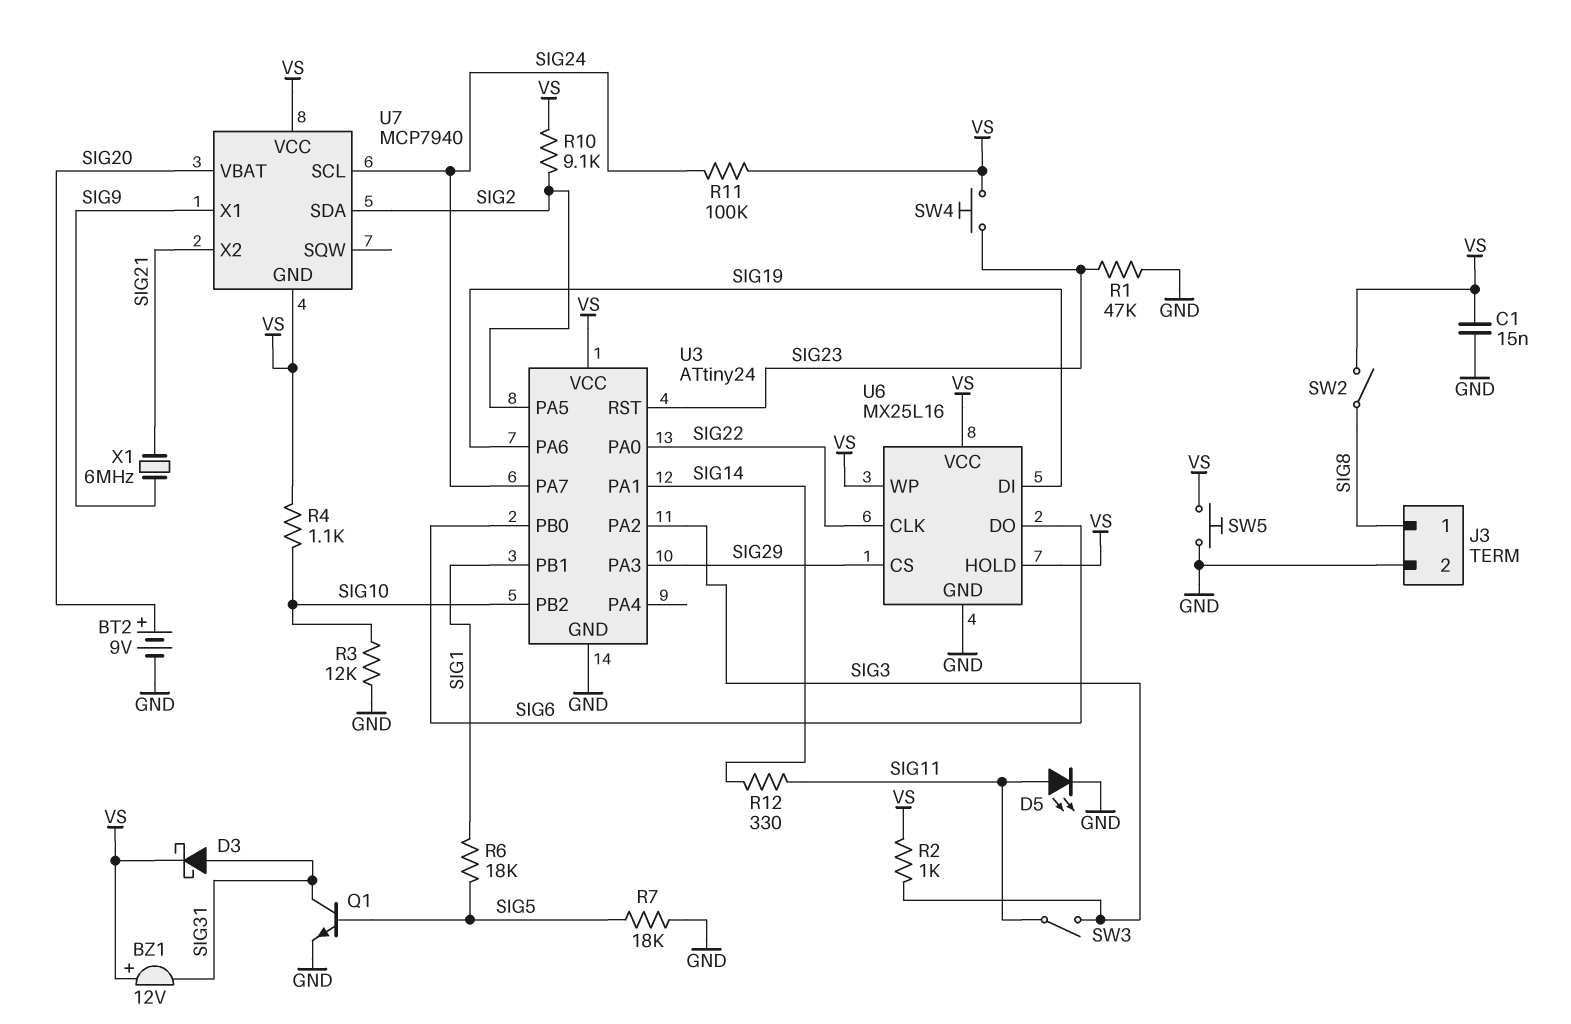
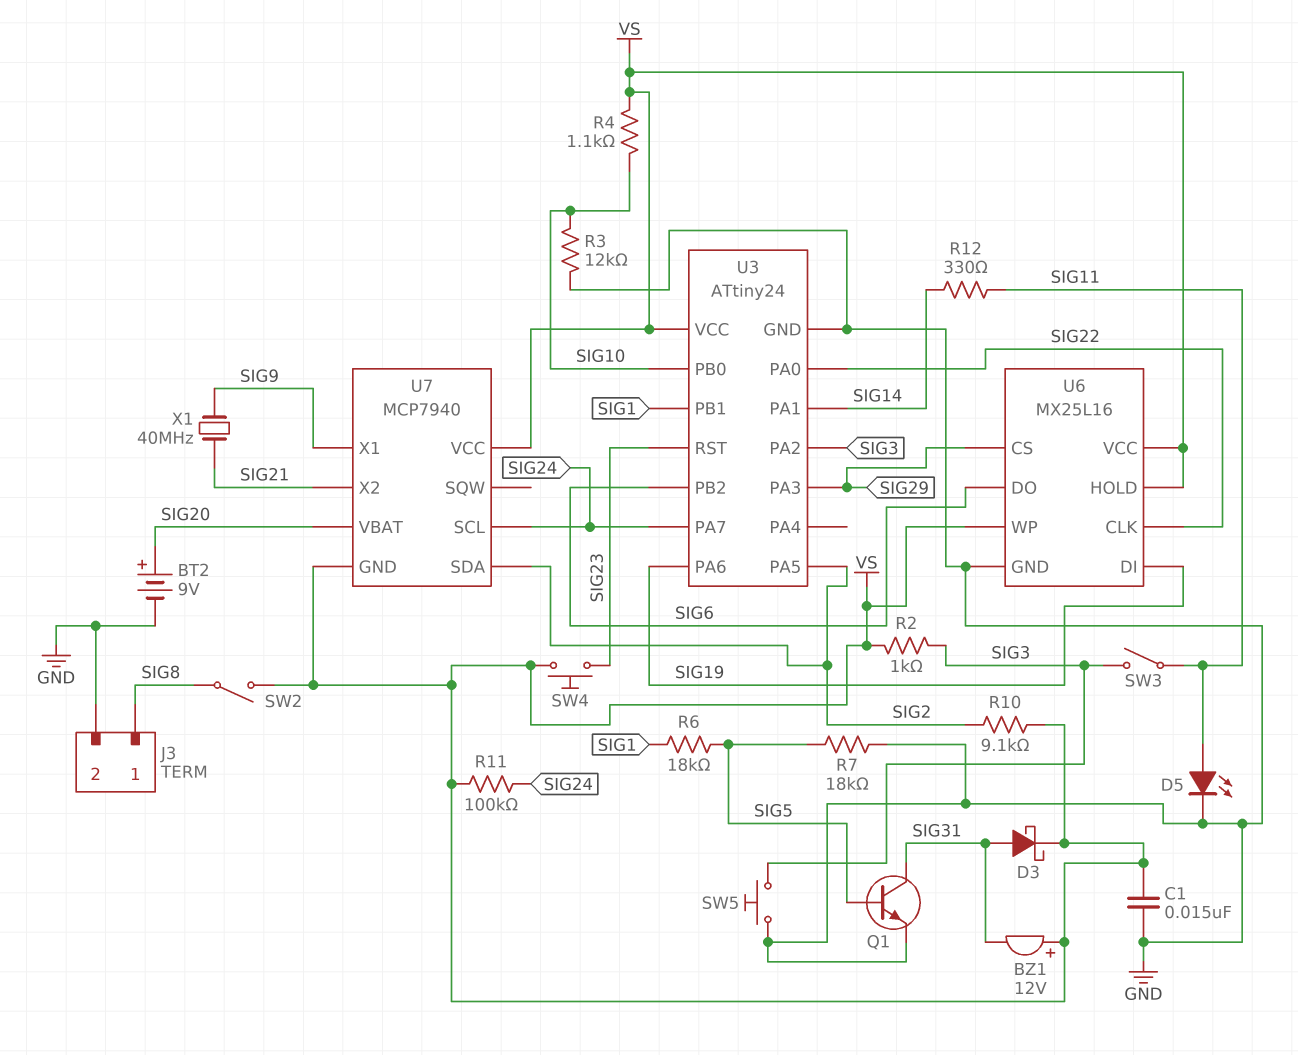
R1: 47k (GND, SIG23) -> none
SW5: button (GND, VS) -> button (GND, SIG3)
U3 pin PB0: SIG6 -> SIG10
U3 pin PB2: SIG10 -> SIG6
X1: 6MHz (SIG9, SIG21) -> 40MHz (SIG9, SIG21)

